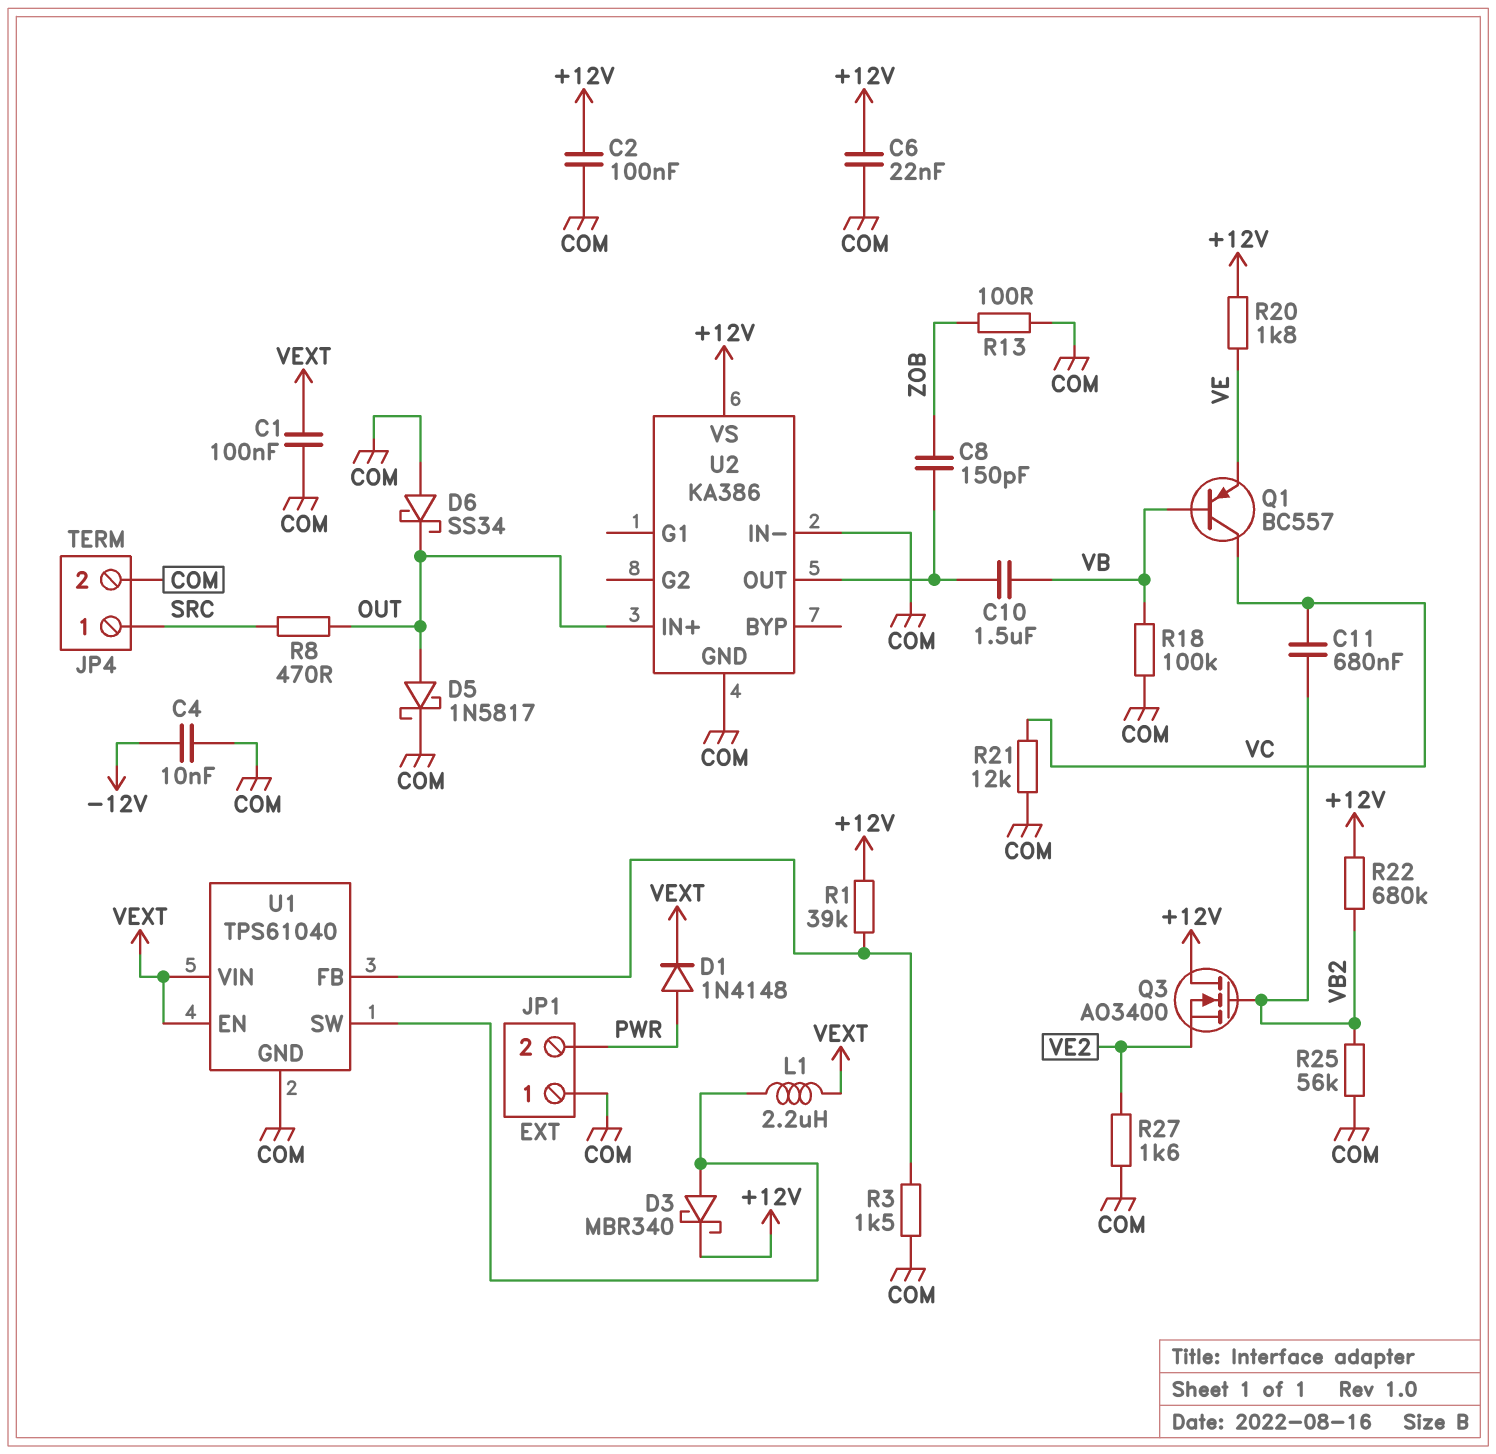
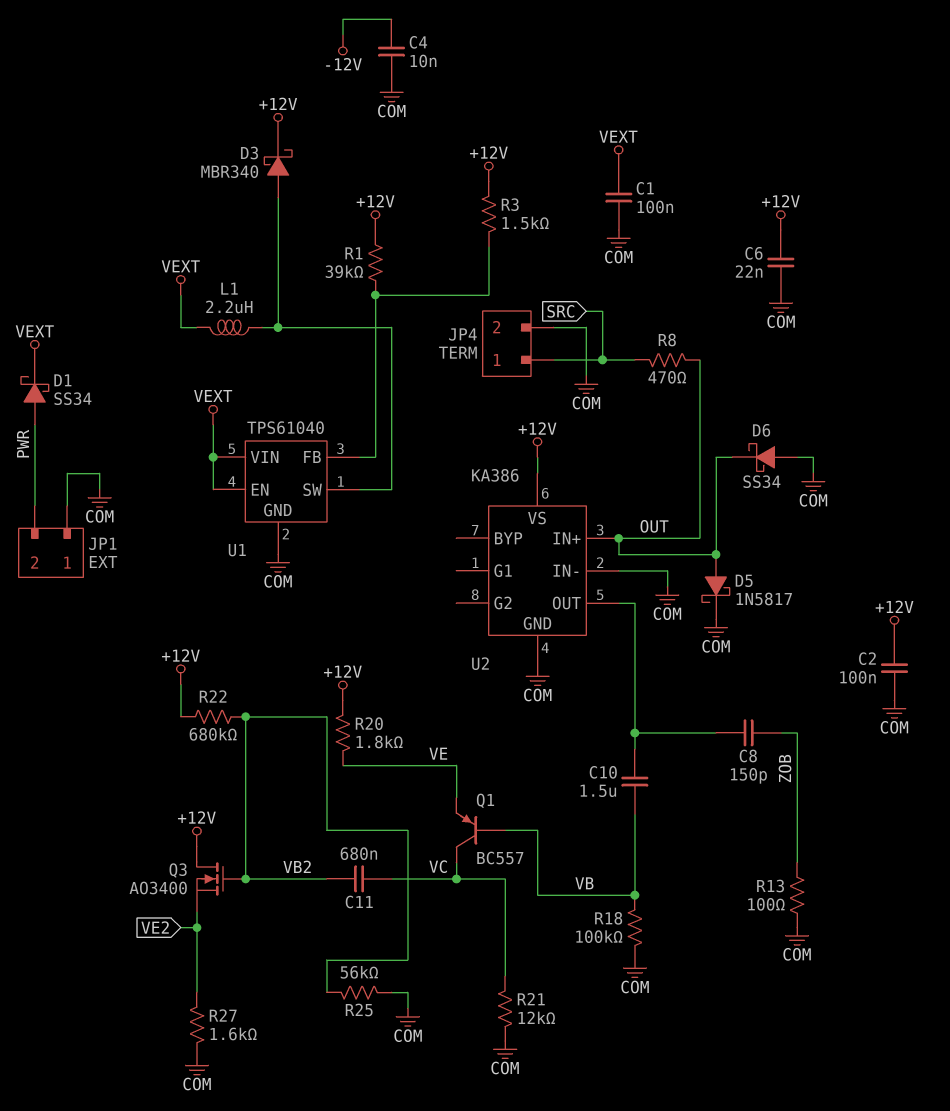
D1: diode 1N4148 (A PWR, K VEXT) -> schottky SS34 (A PWR, K VEXT)
R3: 1.5k (COM, U1/FB) -> 1.5k (+12V, U1/FB)

